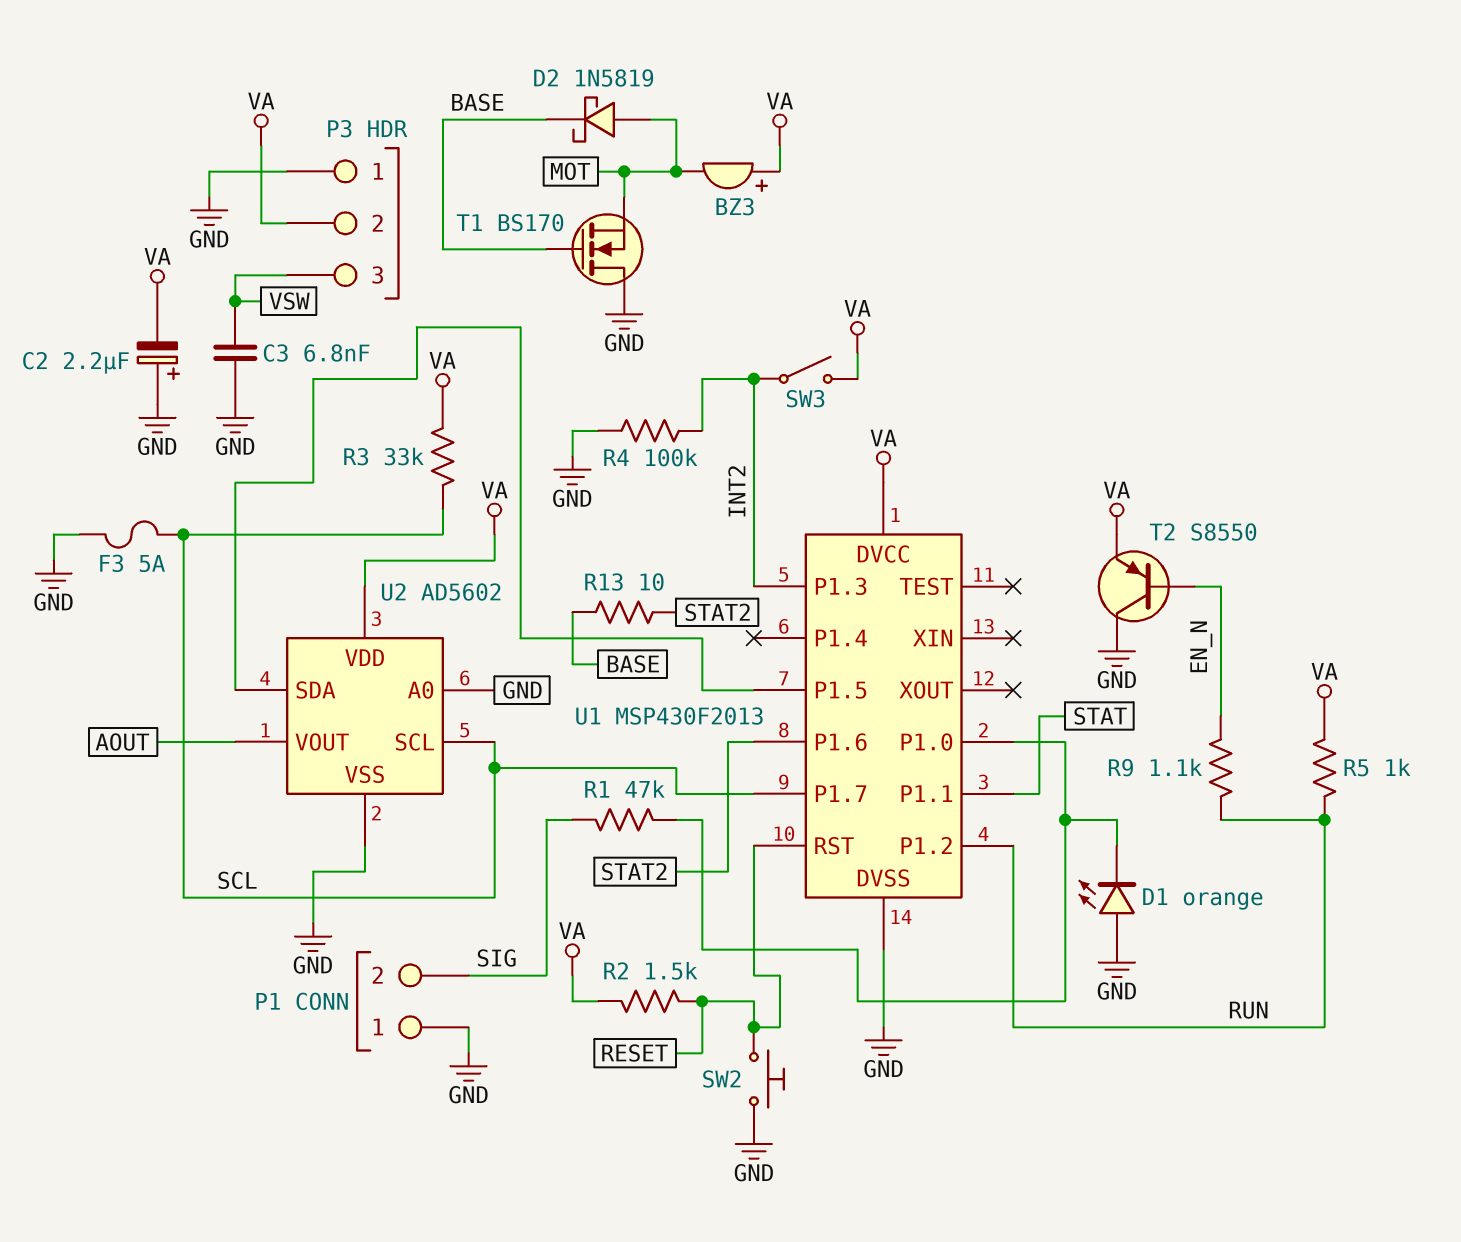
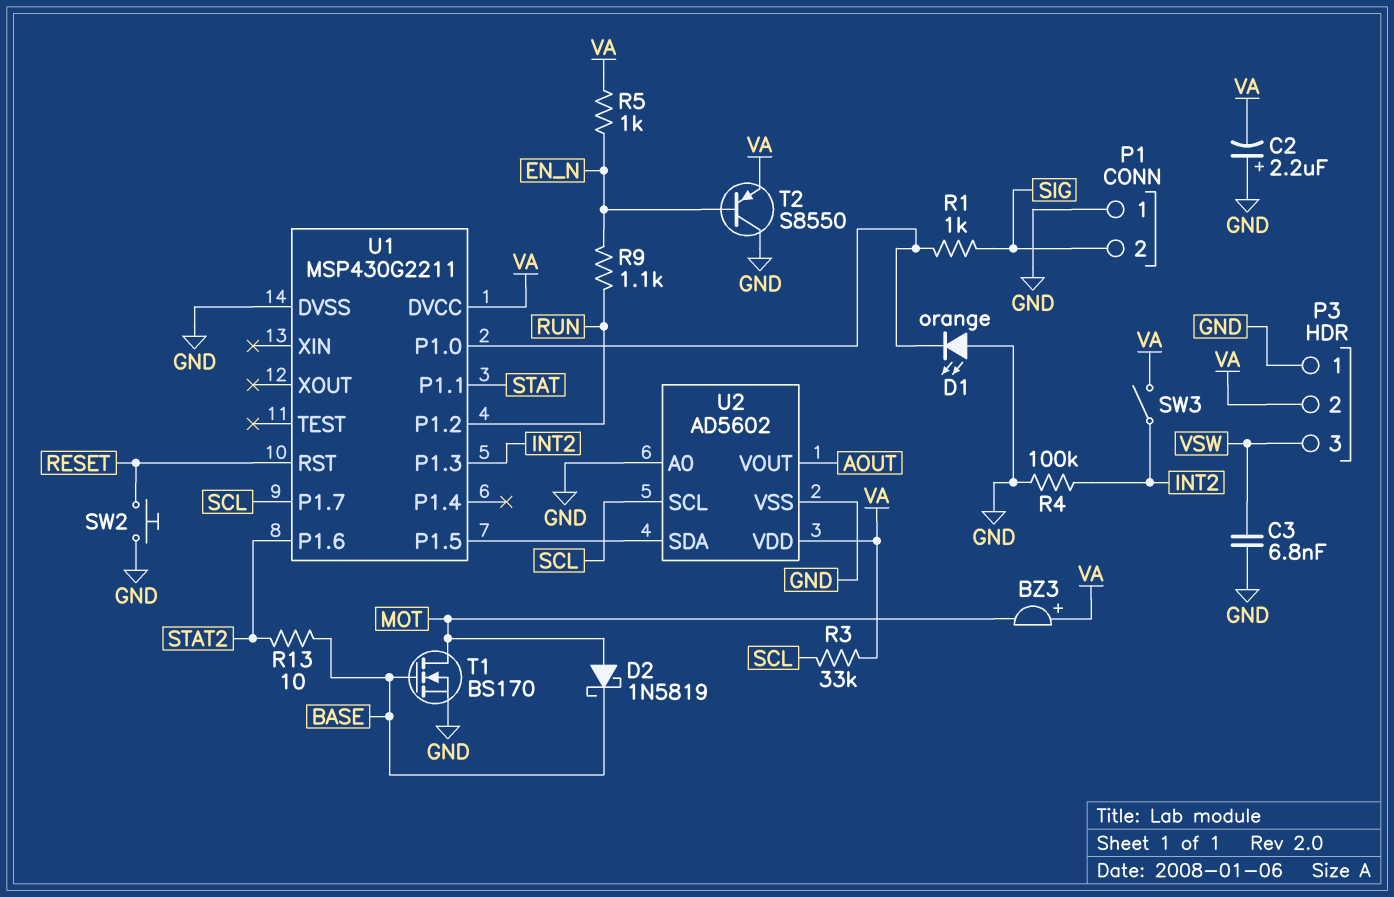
F3: 5A (GND, SCL) -> none
R1: 47k (SIG, U1/P1.0) -> 1k (SIG, U1/P1.0)
R2: 1.5k (RESET, VA) -> none
R5: 1k (RUN, VA) -> 1k (EN_N, VA)
T1: NMOS BS170 (G BASE, D GND, S MOT) -> NMOS BS170 (G BASE, D MOT, S GND)
U1: MSP430F2013 -> MSP430G2211

